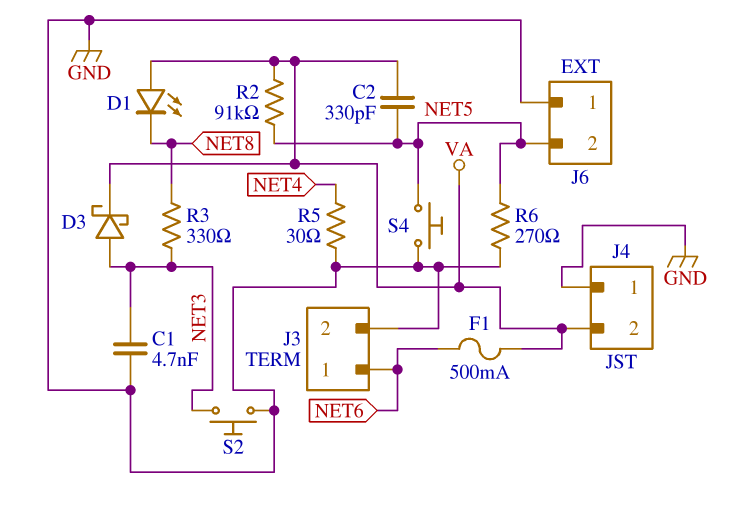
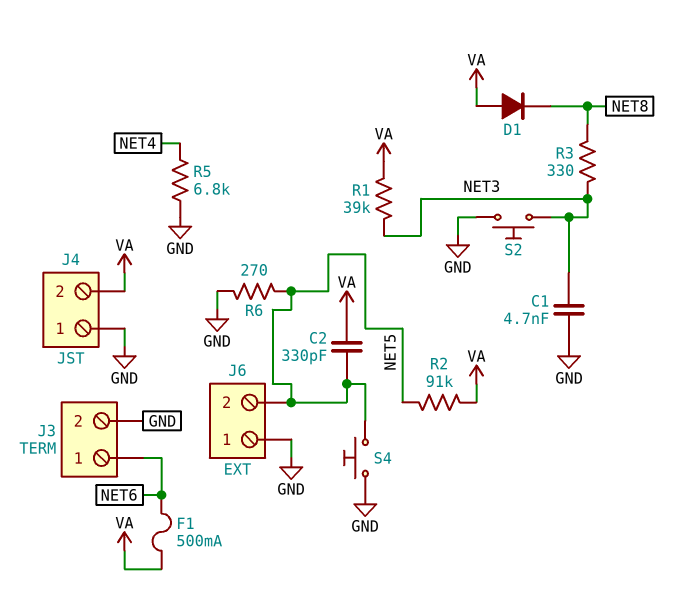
D1: LED (A VA, K NET8) -> diode (A VA, K NET8)
D3: schottky (A NET3, K VA) -> none
R1: none -> 39k (NET3, VA)
R5: 30 (GND, NET4) -> 6.8k (GND, NET4)

